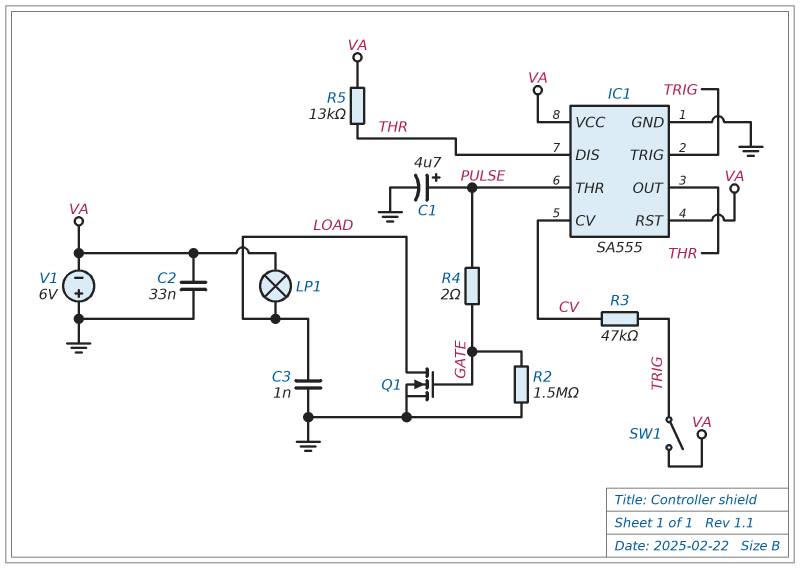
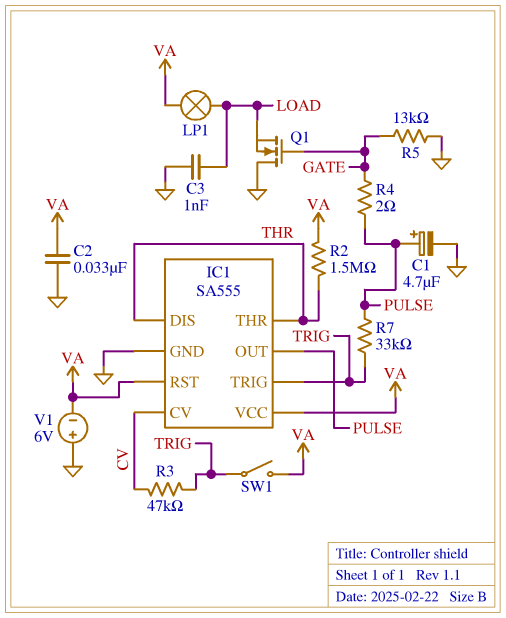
IC1 pin OUT: THR -> PULSE
IC1 pin THR: PULSE -> THR
Q1: NMOS (G GATE, D LOAD, S GND) -> NMOS (G GATE, D GND, S LOAD)
R2: 1.5M (GATE, GND) -> 1.5M (THR, VA)
R5: 13k (THR, VA) -> 13k (GATE, GND)
R7: none -> 33k (PULSE, TRIG)

